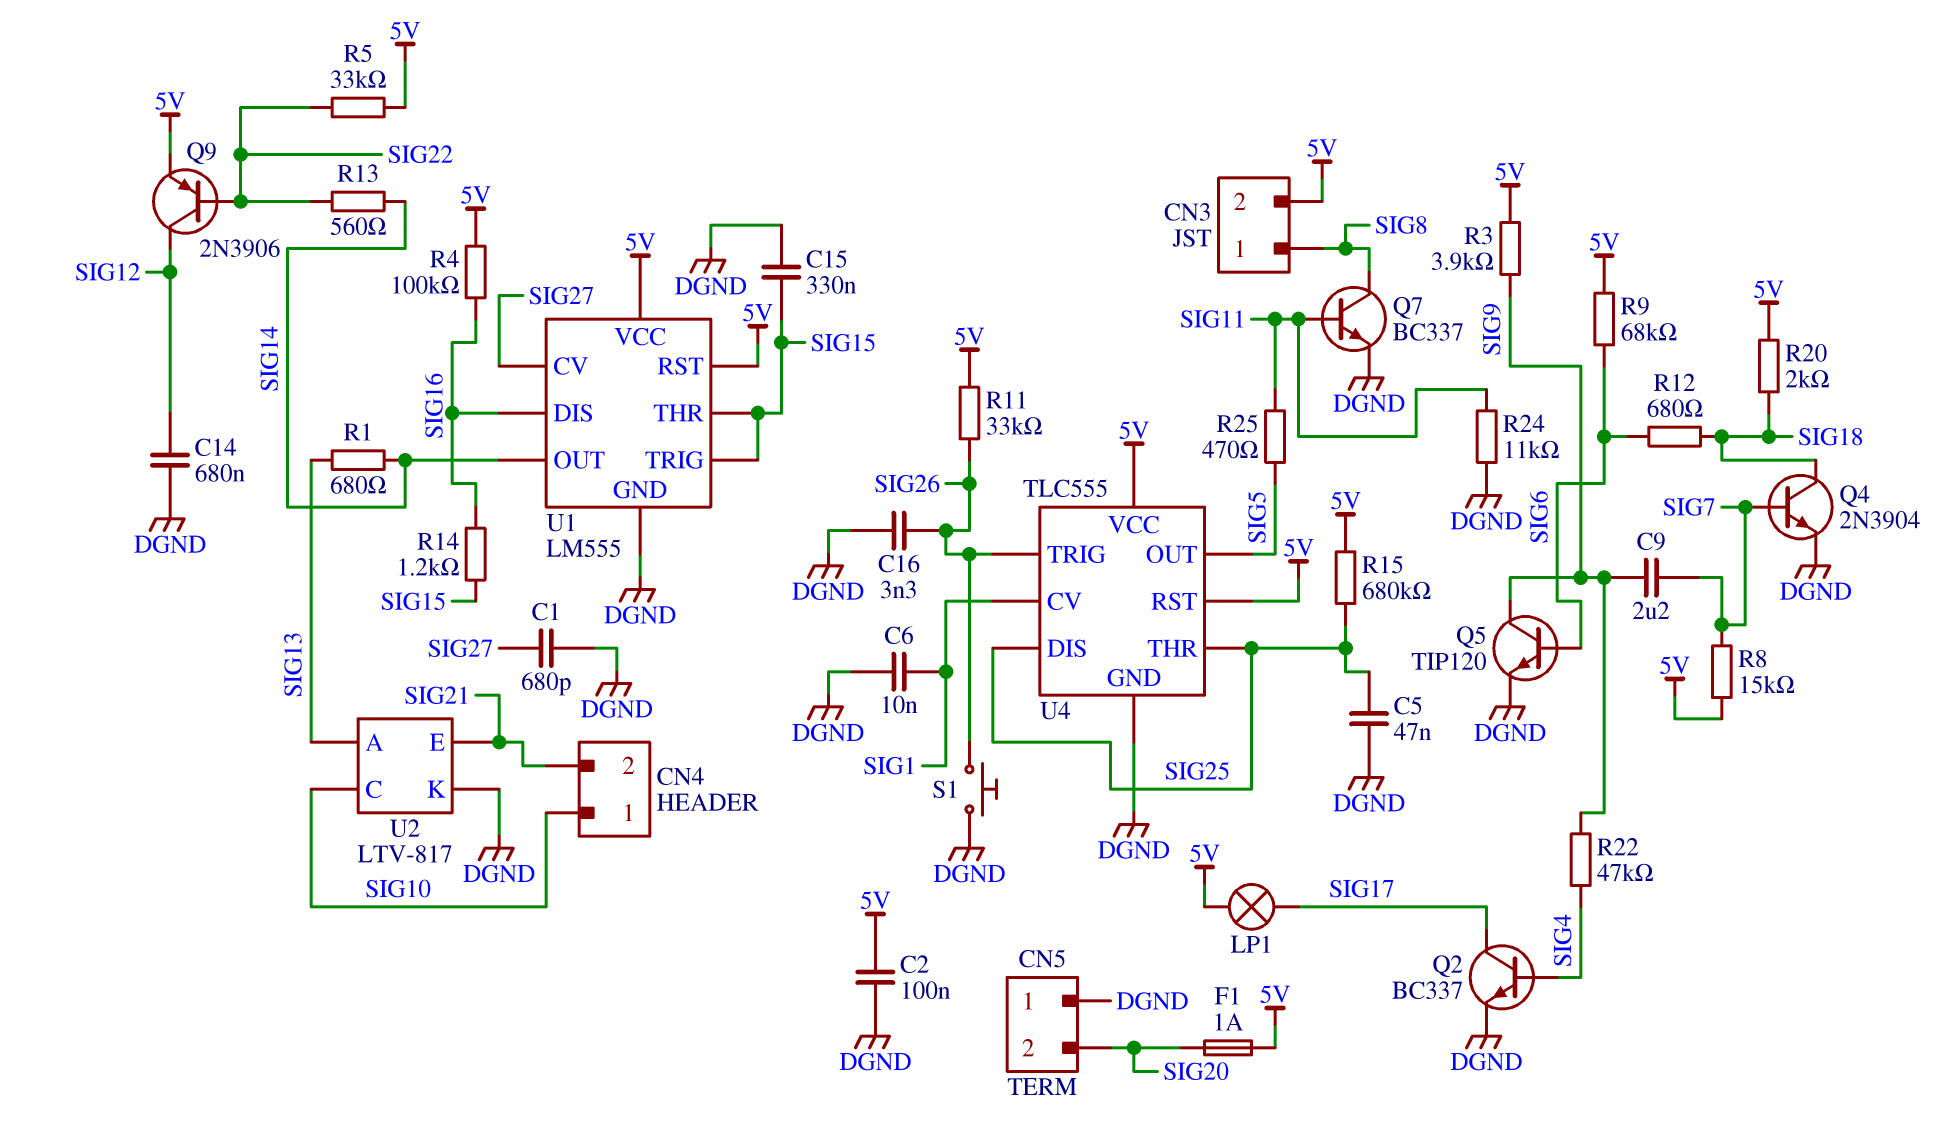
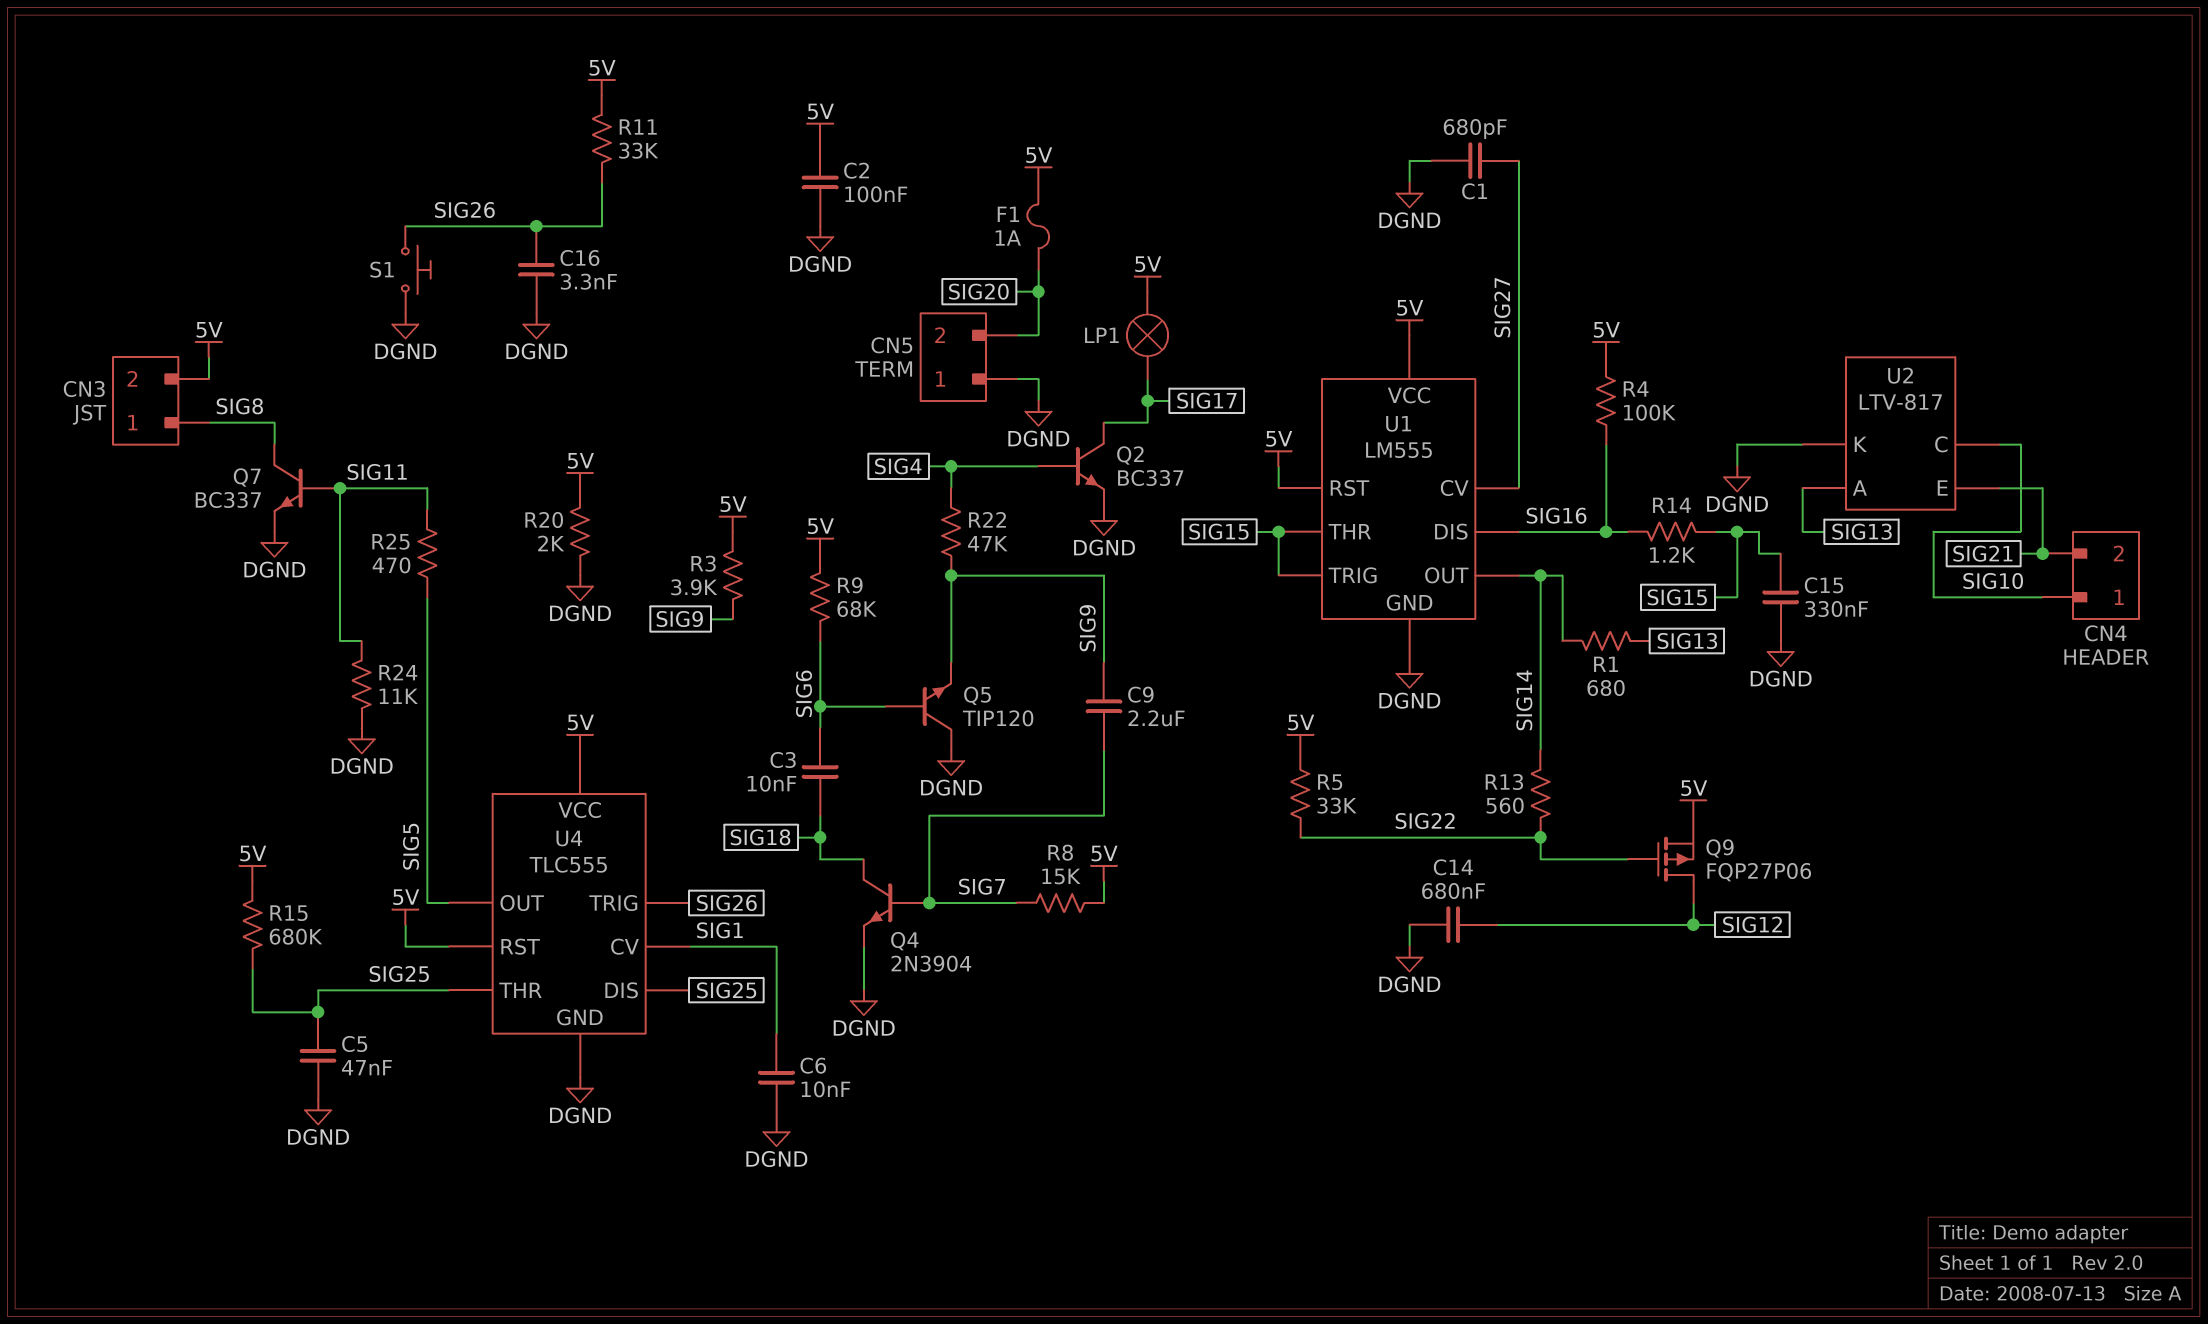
C3: none -> 10nF (SIG6, SIG18)
Q5: NPN TIP120 (B SIG6, C SIG9, E DGND) -> NPN TIP120 (B SIG6, C DGND, E SIG9)
Q9: PNP 2N3906 (B SIG22, C SIG12, E 5V) -> PMOS FQP27P06 (G SIG22, D SIG12, S 5V)
R12: 680 (SIG6, SIG18) -> none
R20: 2k (5V, SIG18) -> 2k (5V, DGND)

